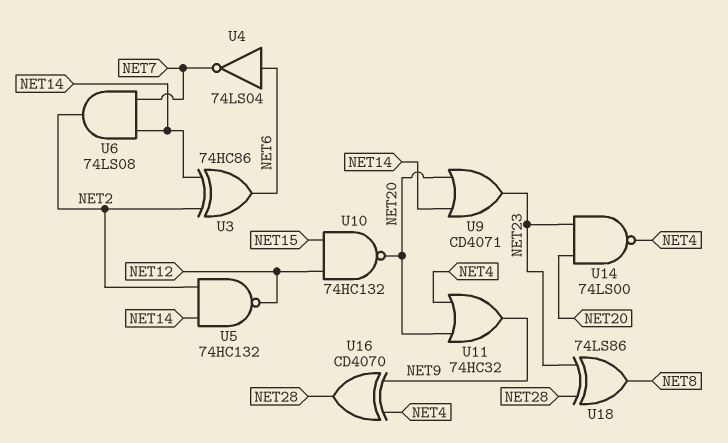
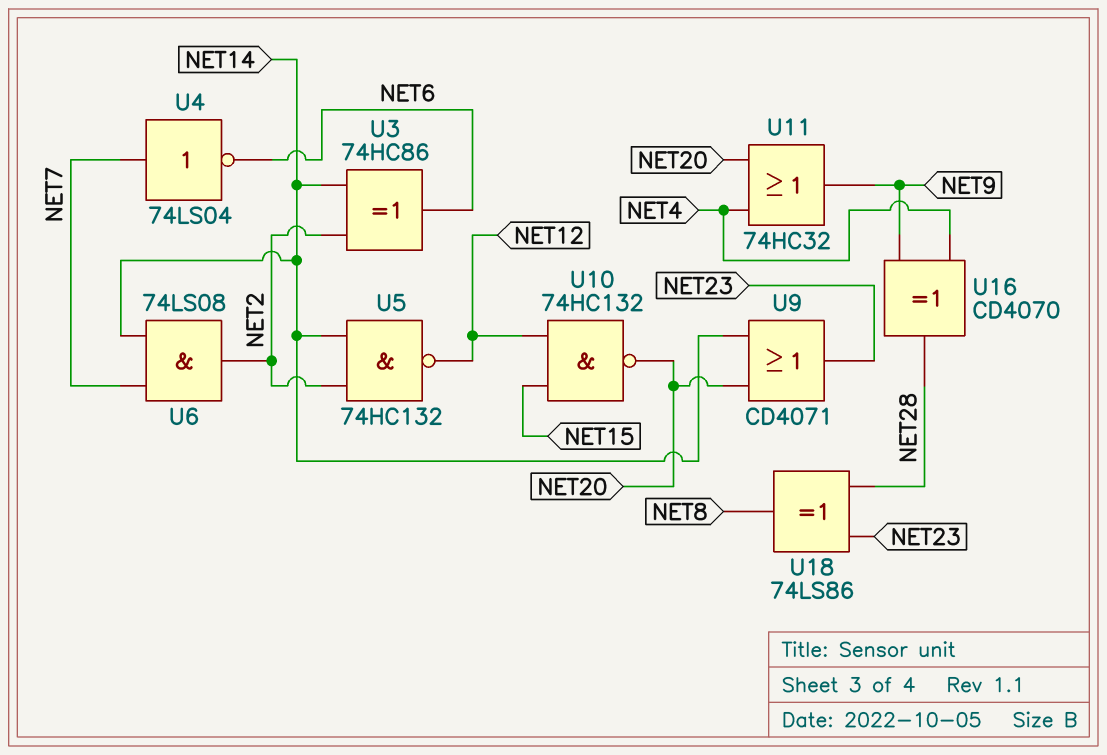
U4: NOT 74LS04 (in NET6, out NET7) -> NOT 74LS04 (in NET7, out NET6)
U14: NAND 74LS00 (in NET20, in NET23, out NET4) -> none

